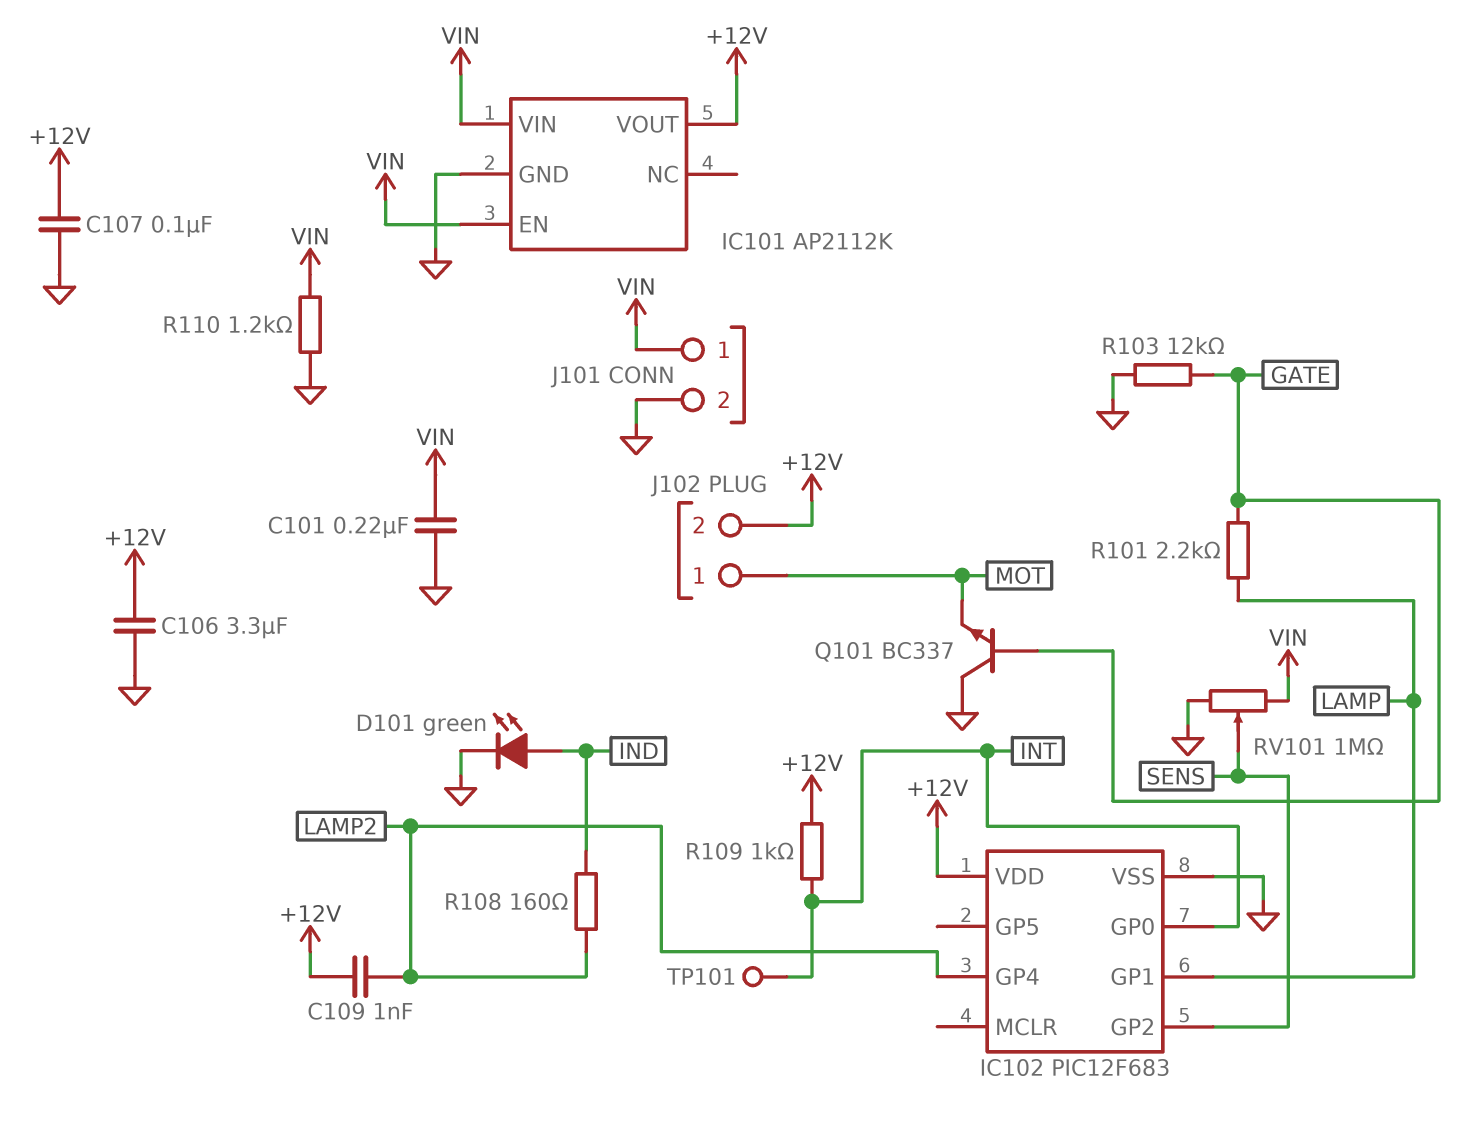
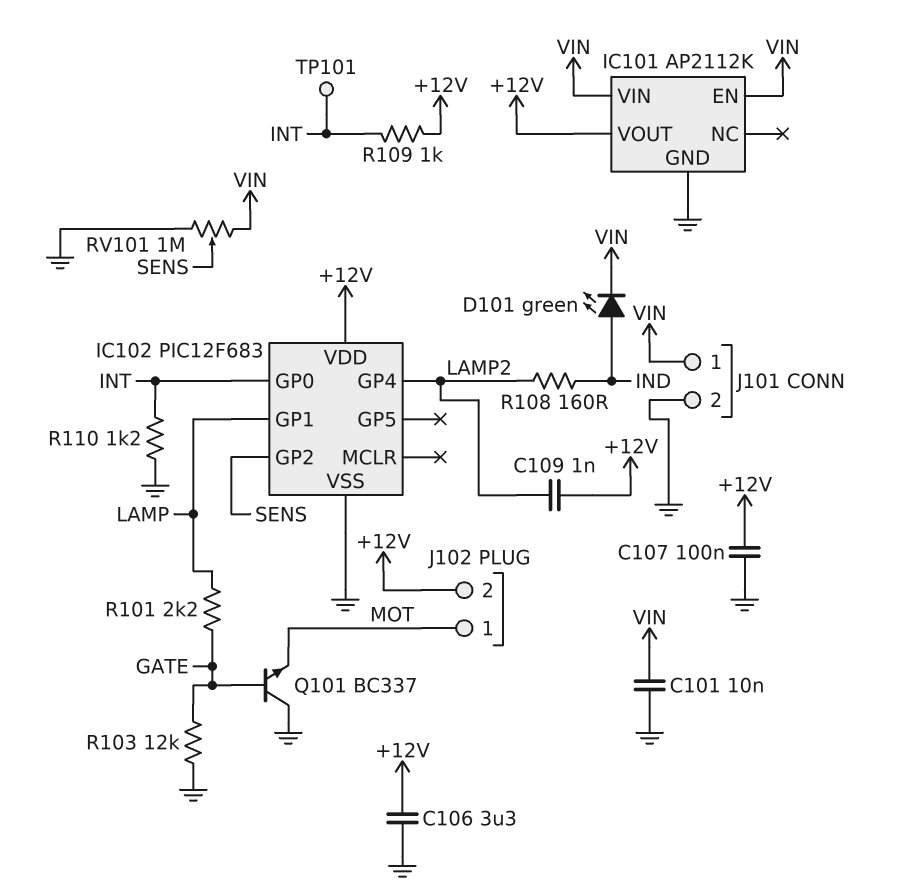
C101: 220nF (GND, VIN) -> 10nF (GND, VIN)
D101: LED green (A IND, K GND) -> LED green (A IND, K VIN)
R110: 1.2k (GND, VIN) -> 1.2k (GND, INT)

